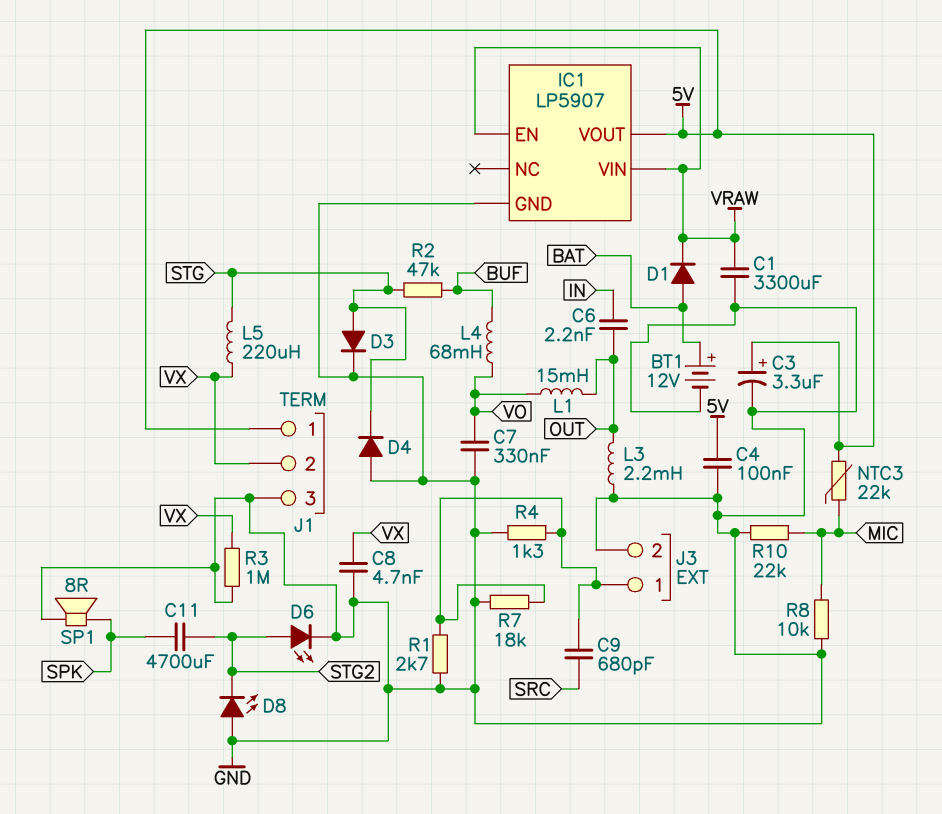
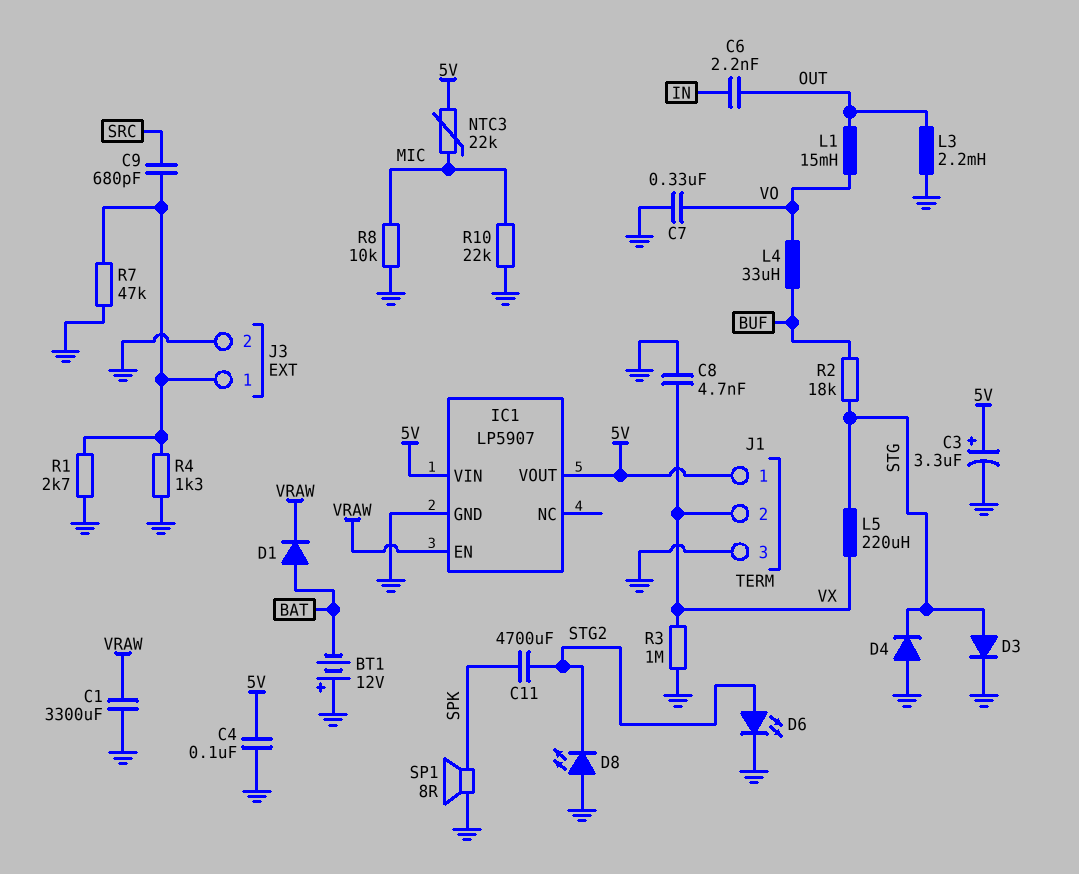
BT1: 12V (plus BAT, minus GND) -> 12V (plus GND, minus BAT)
IC1 pin VIN: VRAW -> 5V
L4: 68mH (BUF, VO) -> 33uH (BUF, VO)
R2: 47k (BUF, STG) -> 18k (BUF, STG)
R7: 18k (GND, J3/1) -> 47k (GND, J3/1)

